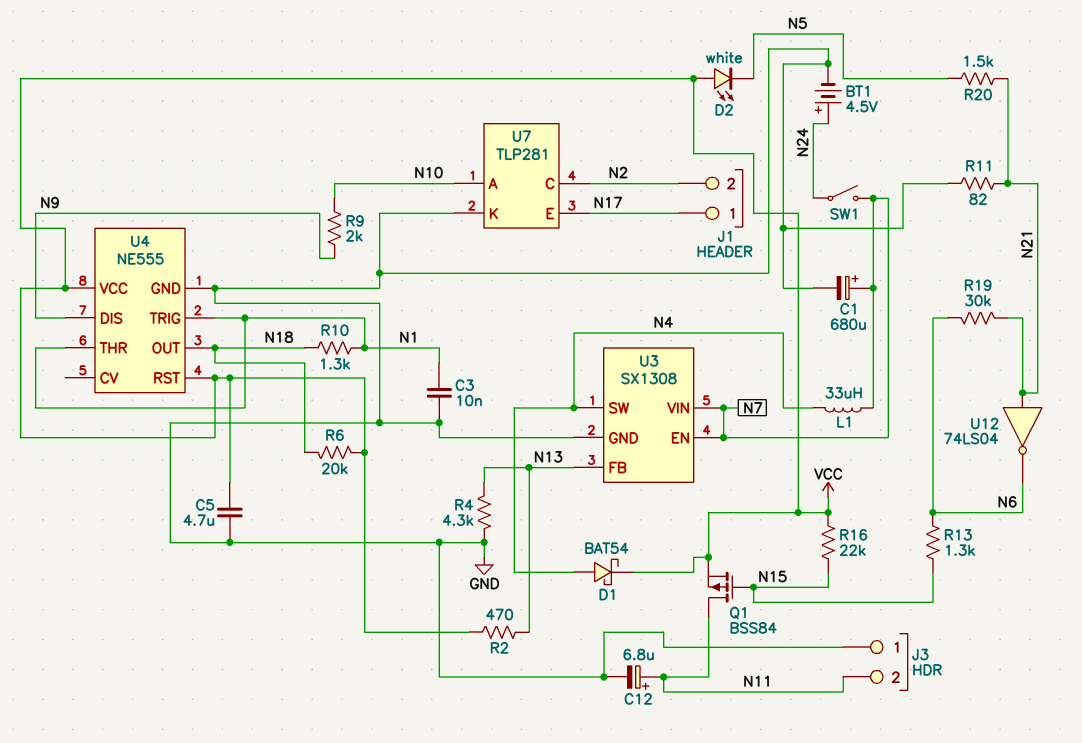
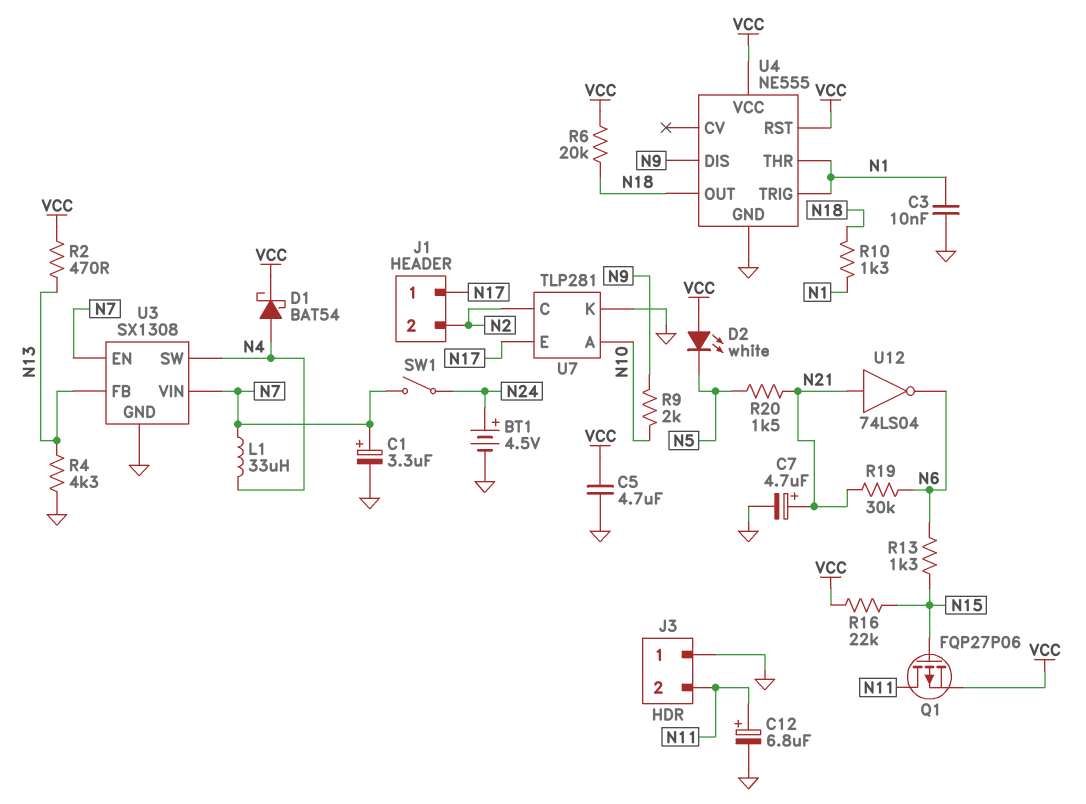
C1: 680uF (plus N7, minus GND) -> 3.3uF (plus N7, minus GND)
C7: none -> 4.7uF (plus N21, minus GND)
Q1: PMOS BSS84 (G N15, D N11, S VCC) -> PMOS FQP27P06 (G N15, D N11, S VCC)
R11: 82 (GND, N21) -> none

